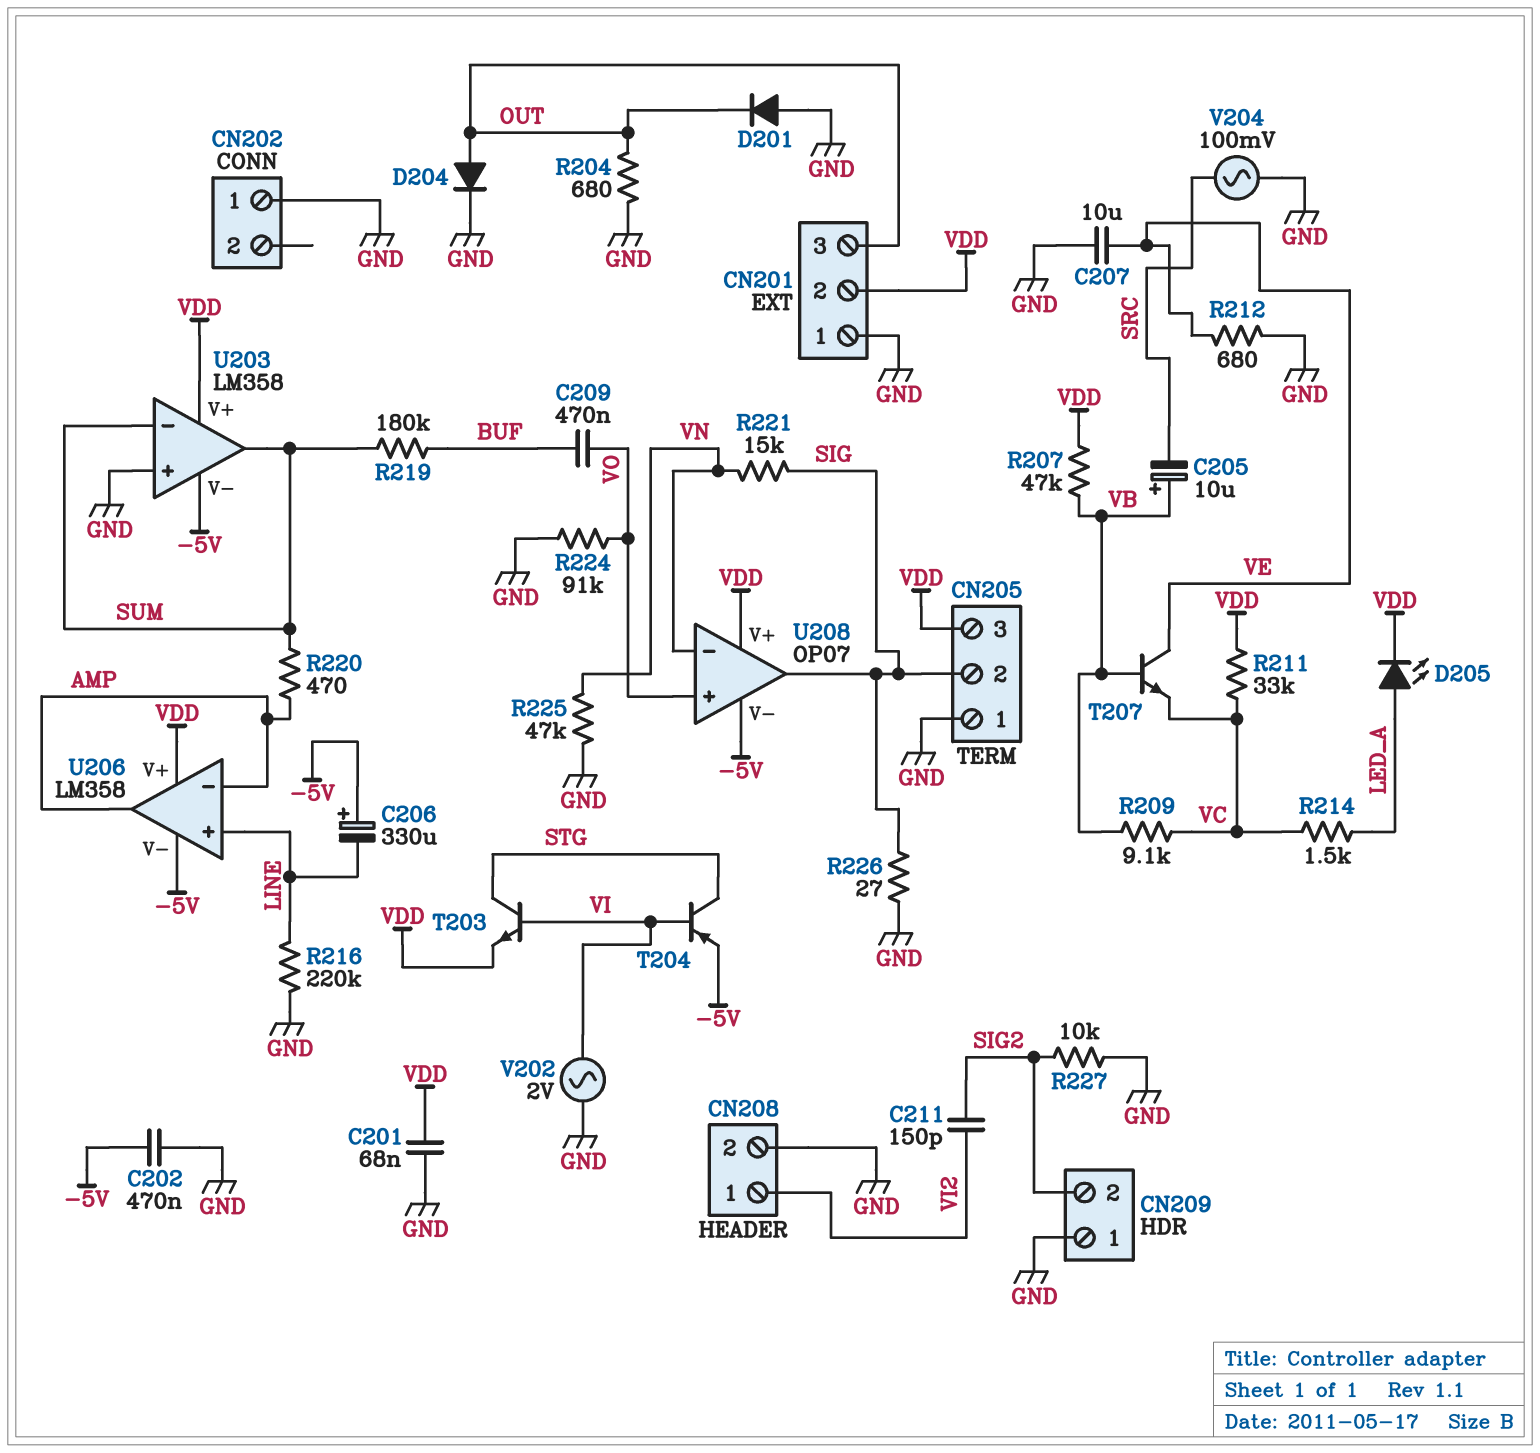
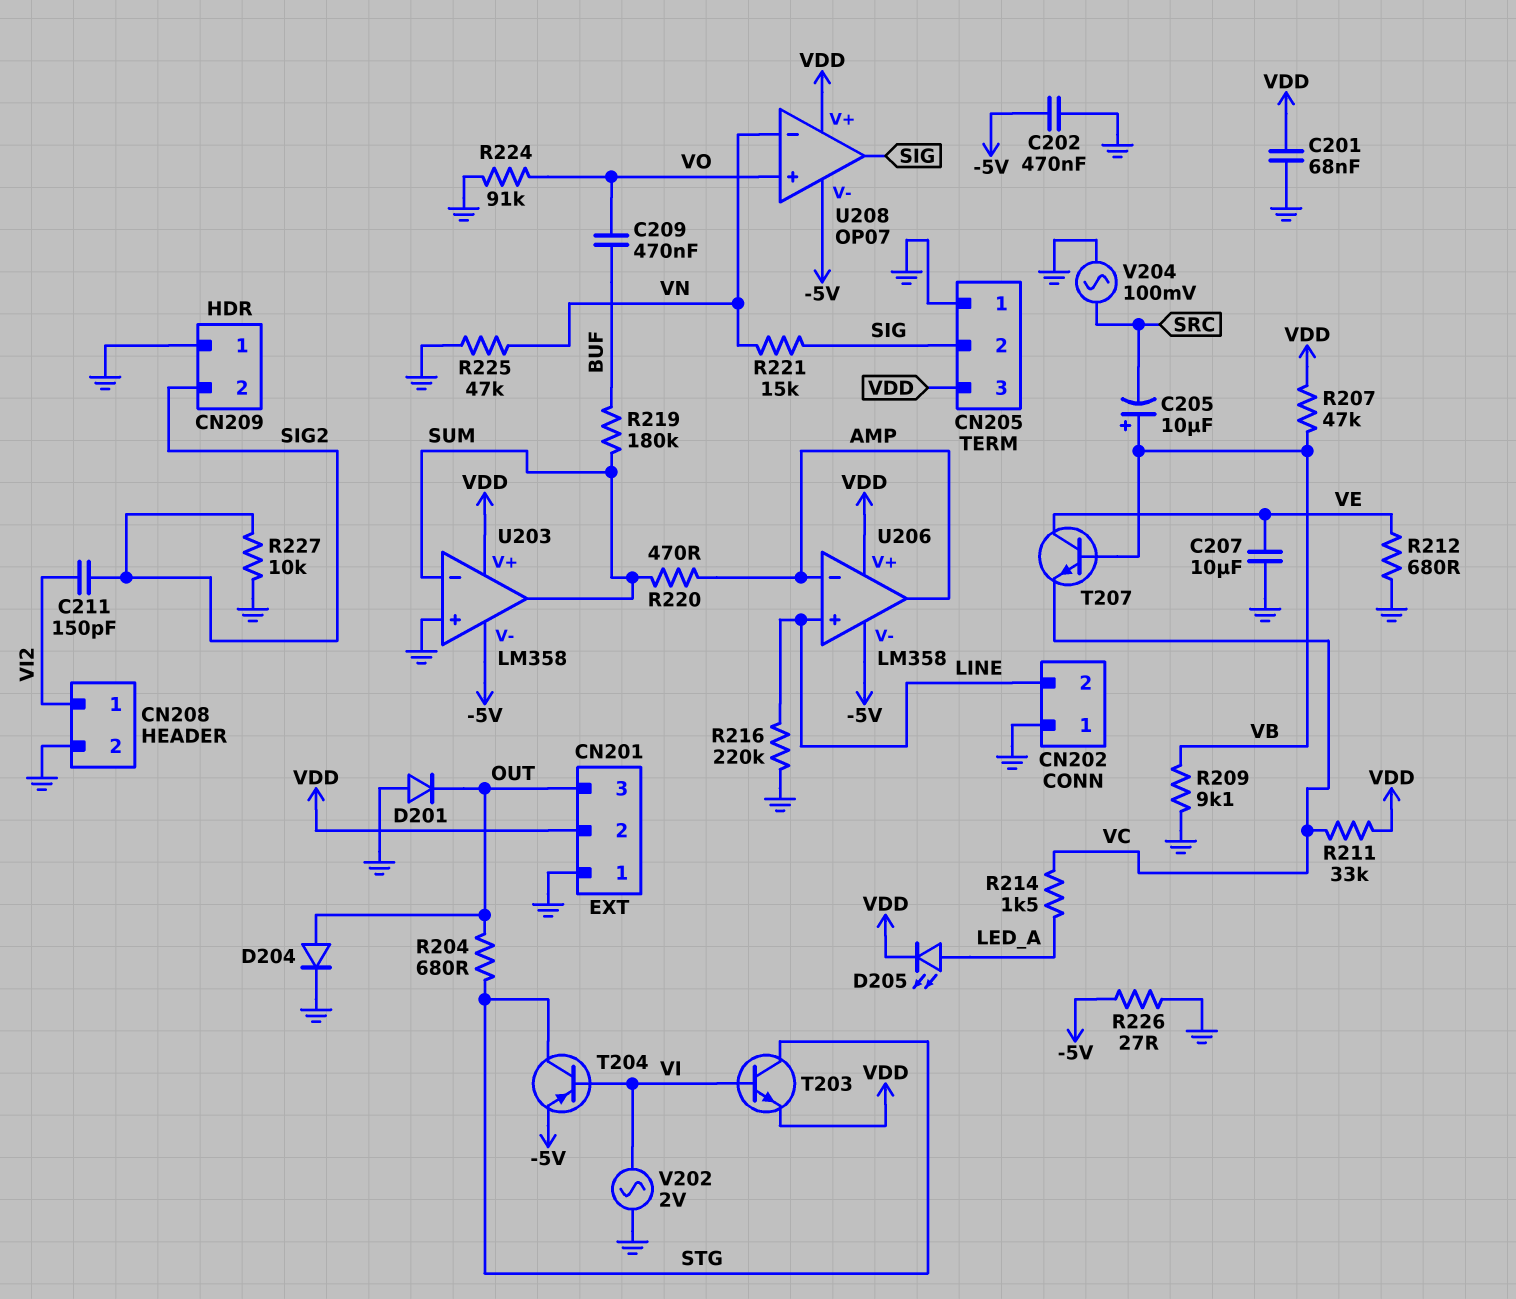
C206: 330uF (plus -5V, minus LINE) -> none
CN202 pin 2: none -> LINE
R204: 680 (GND, OUT) -> 680 (OUT, STG)
R209: 9.1k (VB, VC) -> 9.1k (GND, VB)
R226: 27 (GND, SIG) -> 27 (-5V, GND)

